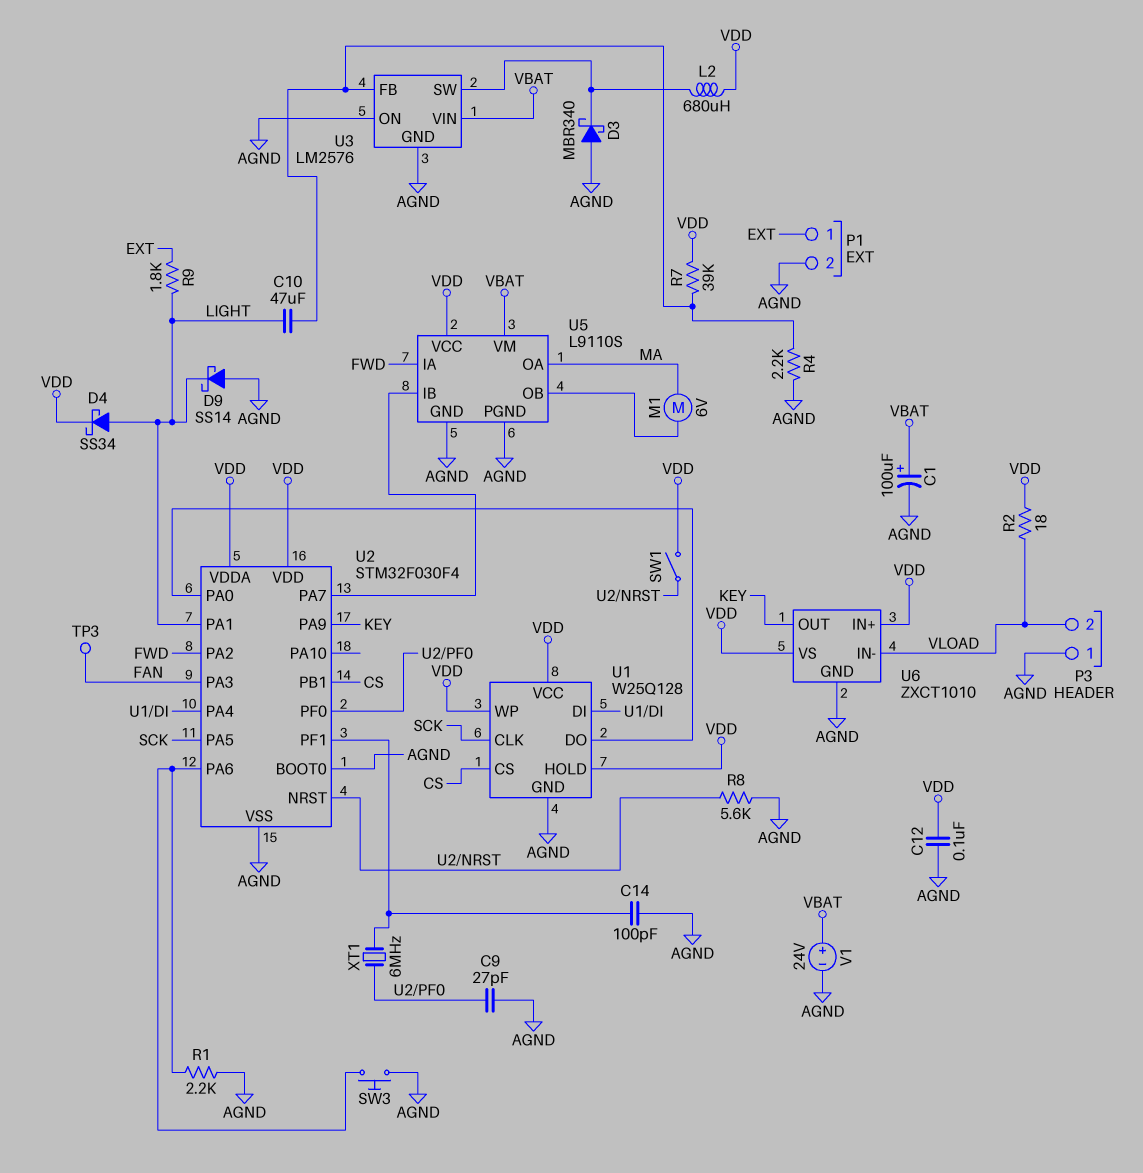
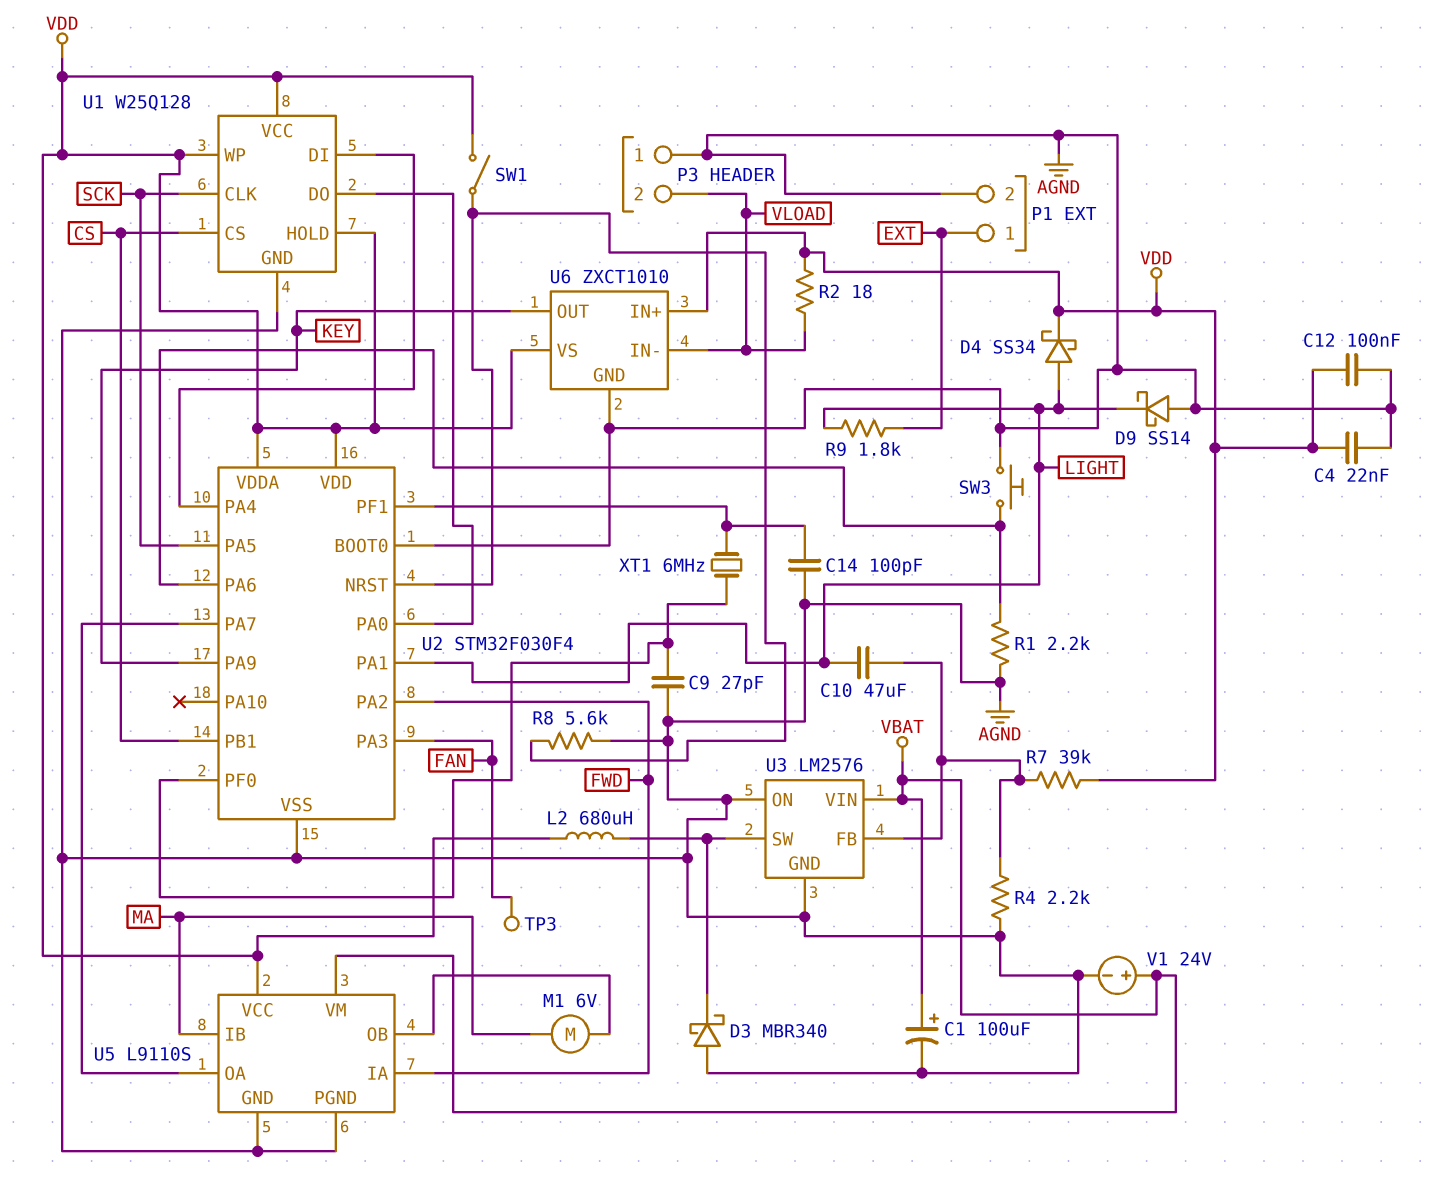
C4: none -> 22nF (AGND, VDD)
U5 pin IB: U2/PA7 -> MA
U5 pin OA: MA -> U2/PA7

